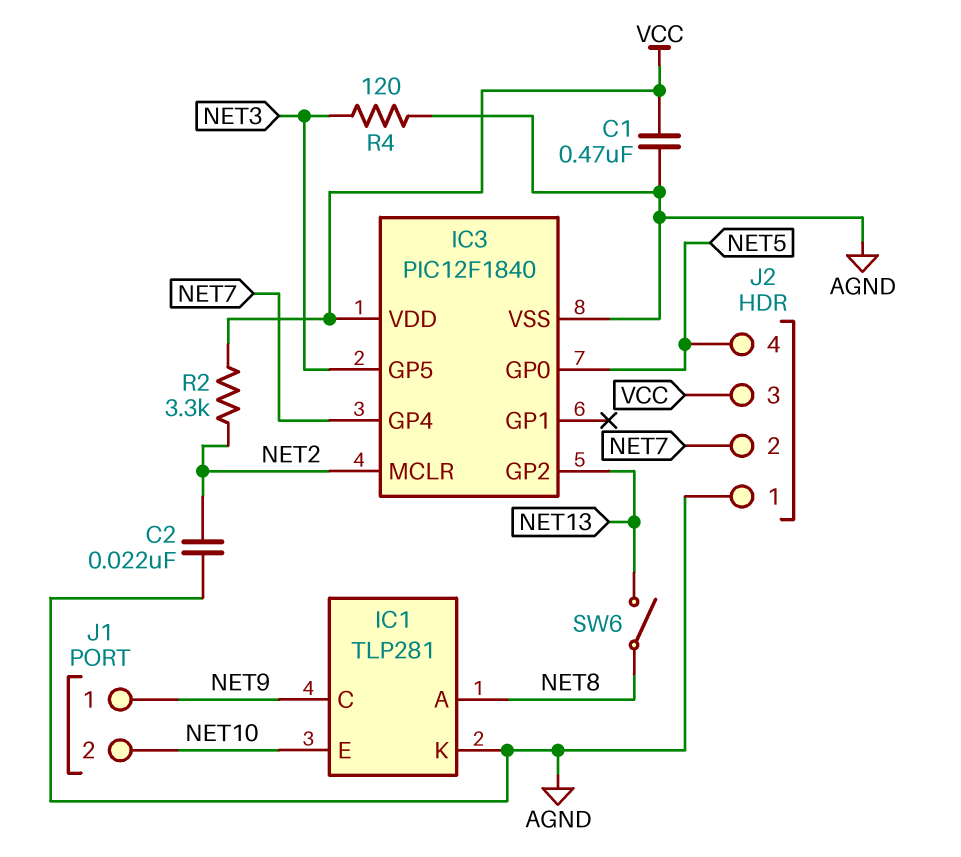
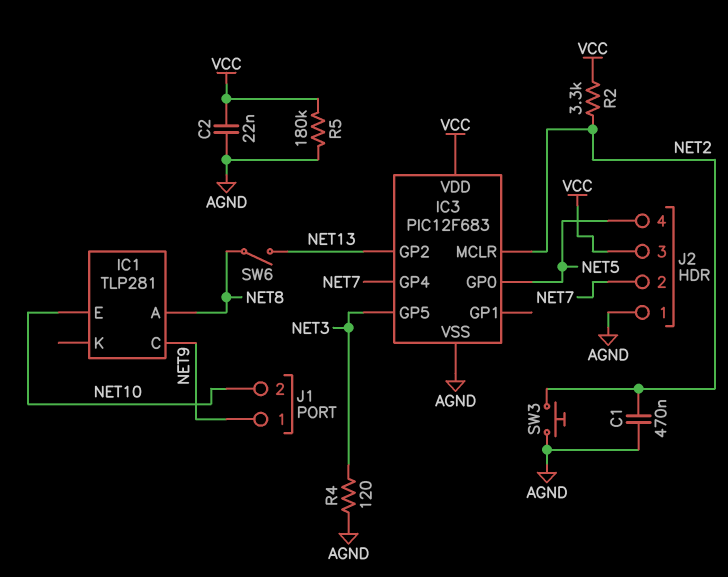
C1: 470nF (AGND, VCC) -> 470nF (AGND, NET2)
C2: 22nF (AGND, NET2) -> 22nF (AGND, VCC)
IC1 pin K: AGND -> none
IC3: PIC12F1840 -> PIC12F683
R5: none -> 180k (AGND, VCC)
SW3: none -> button (AGND, NET2)

